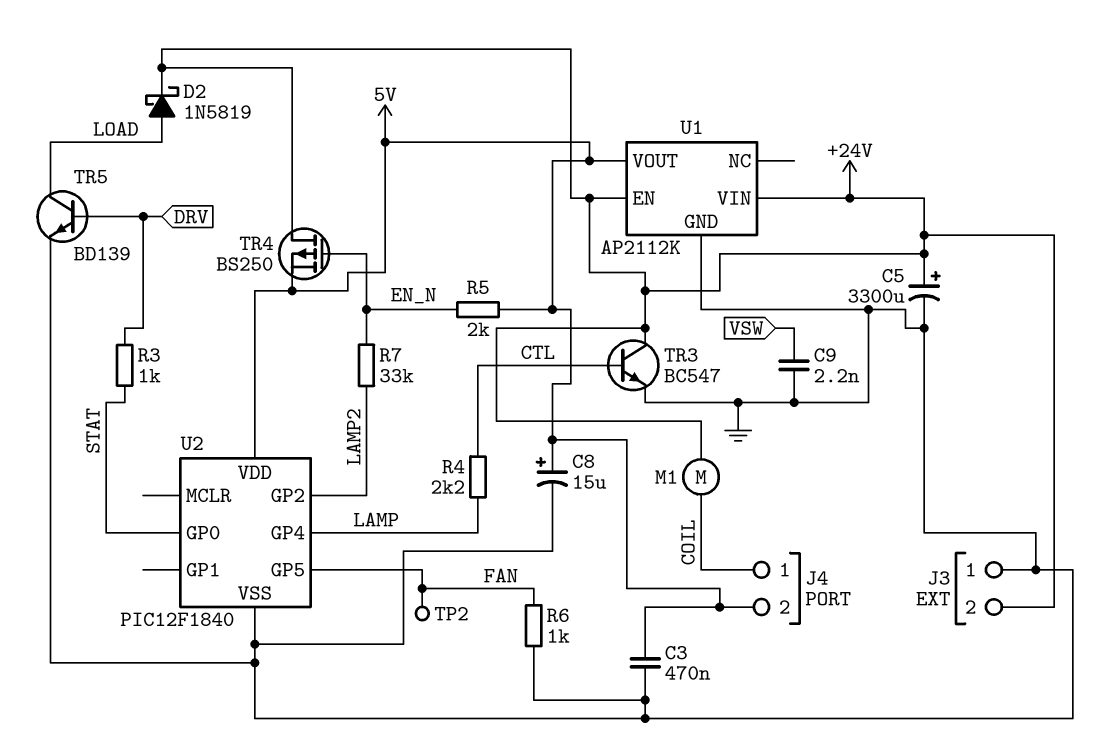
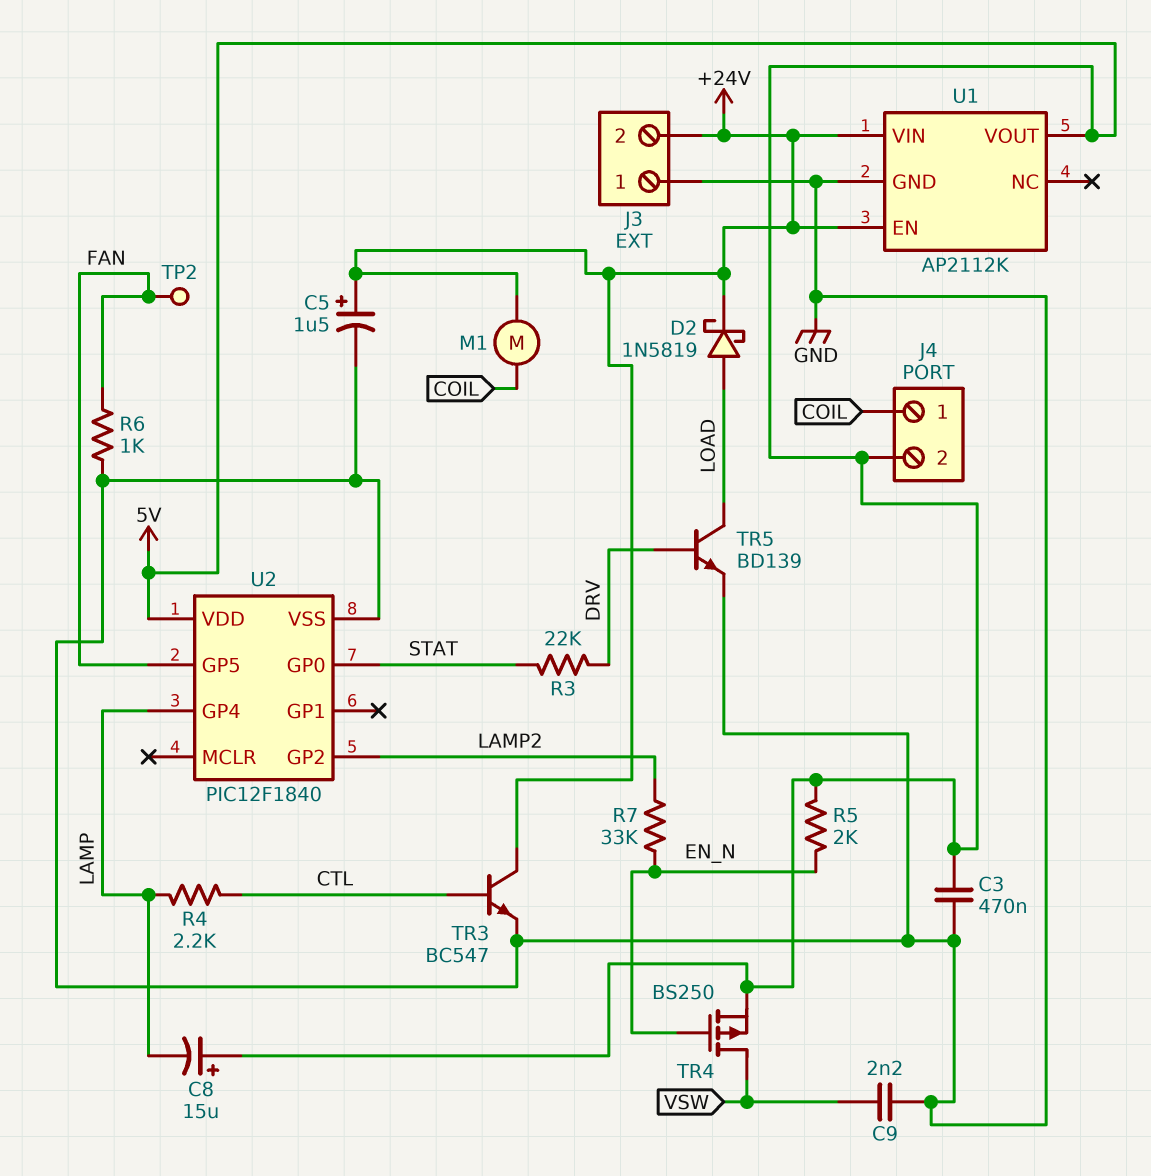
C5: 3300uF (plus +24V, minus GND) -> 1.5uF (plus +24V, minus GND)
C8: 15uF (plus 5V, minus GND) -> 15uF (plus 5V, minus LAMP)
R3: 1k (DRV, STAT) -> 22k (DRV, STAT)
TR4: PMOS BS250 (G EN_N, D +24V, S 5V) -> PMOS BS250 (G EN_N, D VSW, S 5V)

